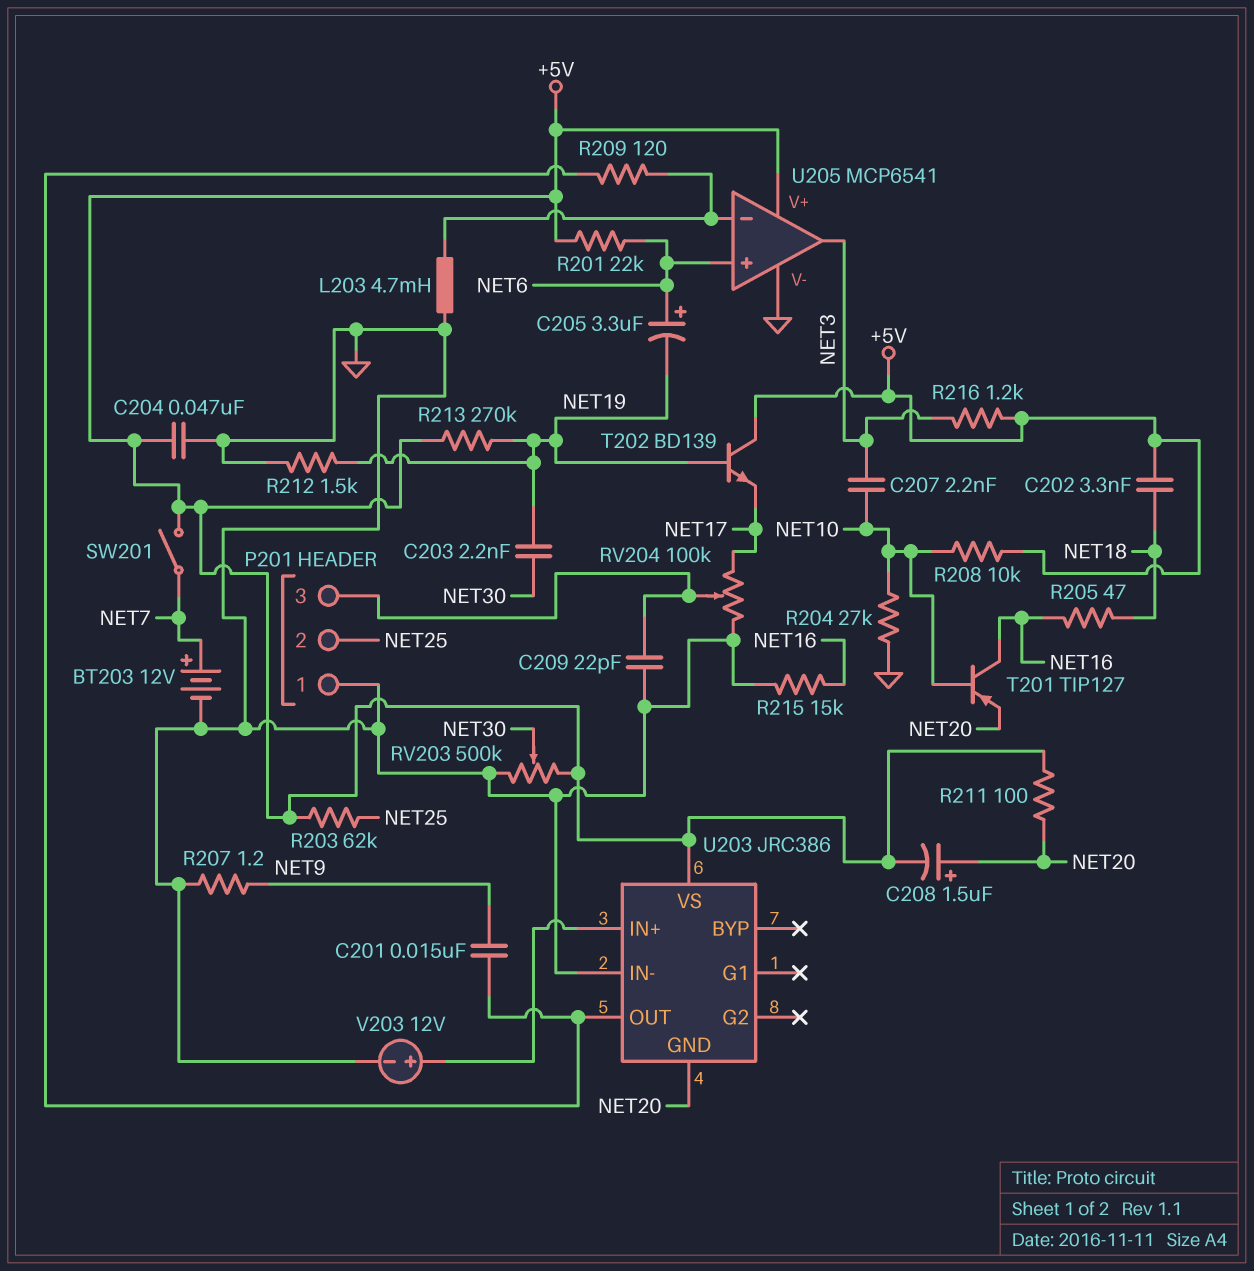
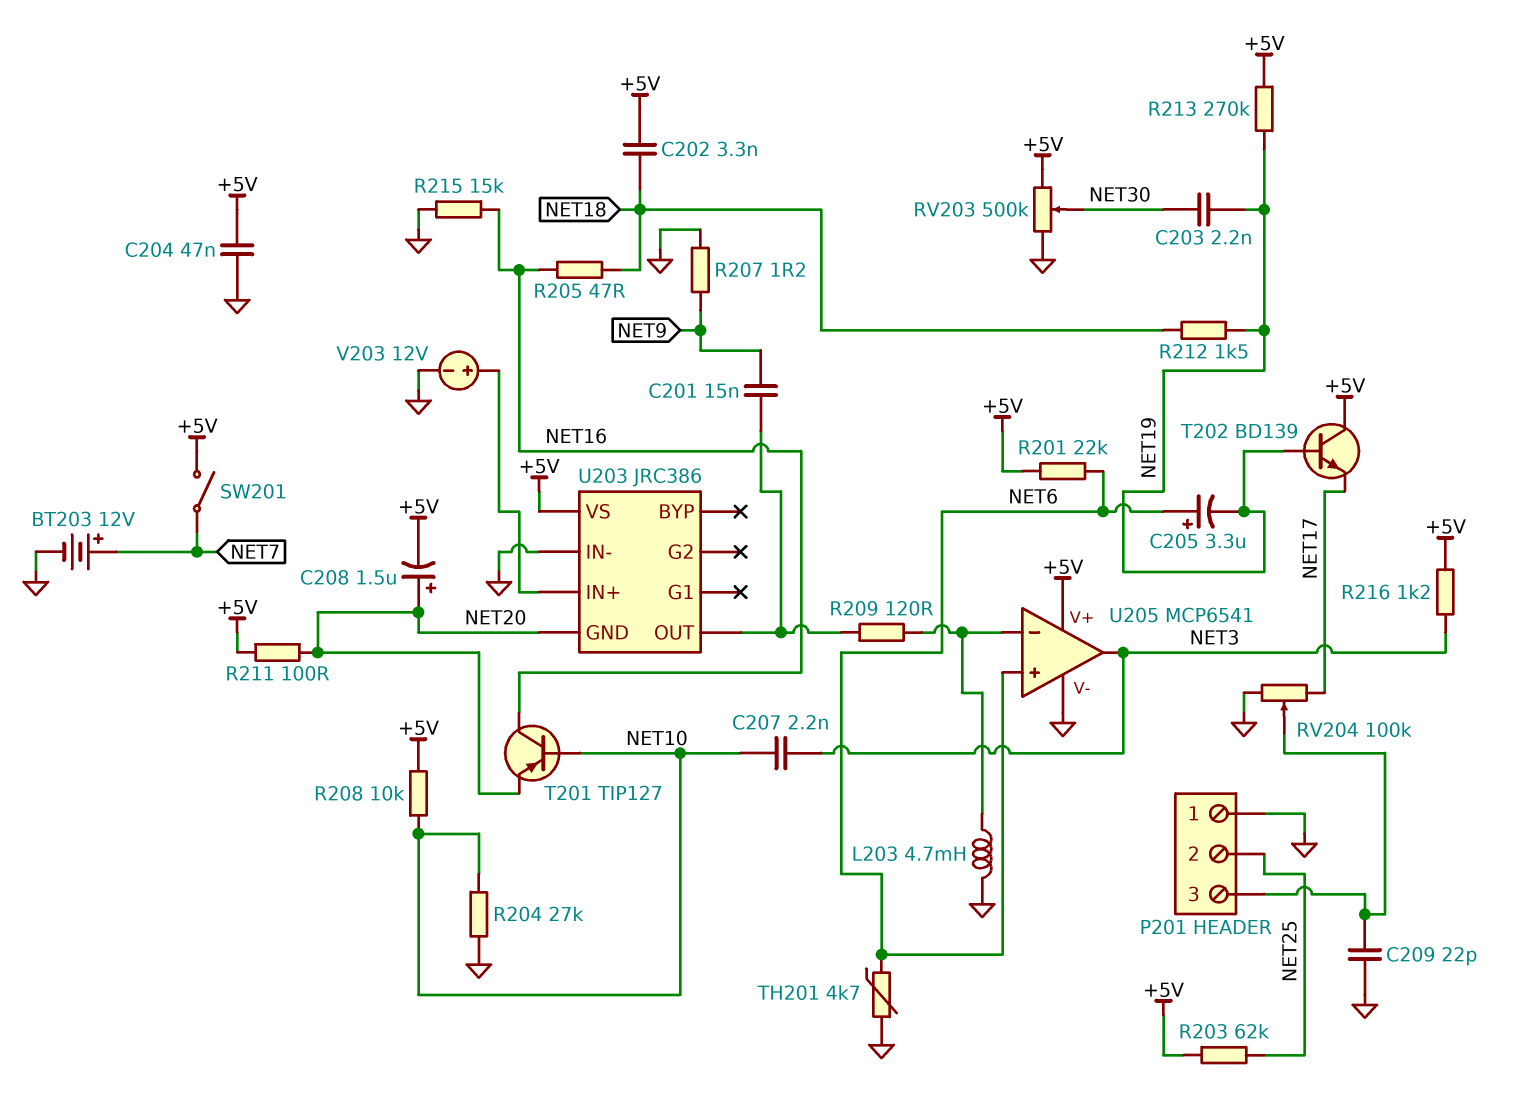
R212: 1.5k (GND, NET19) -> 1.5k (NET18, NET19)
TH201: none -> 4.7k (GND, NET6)

